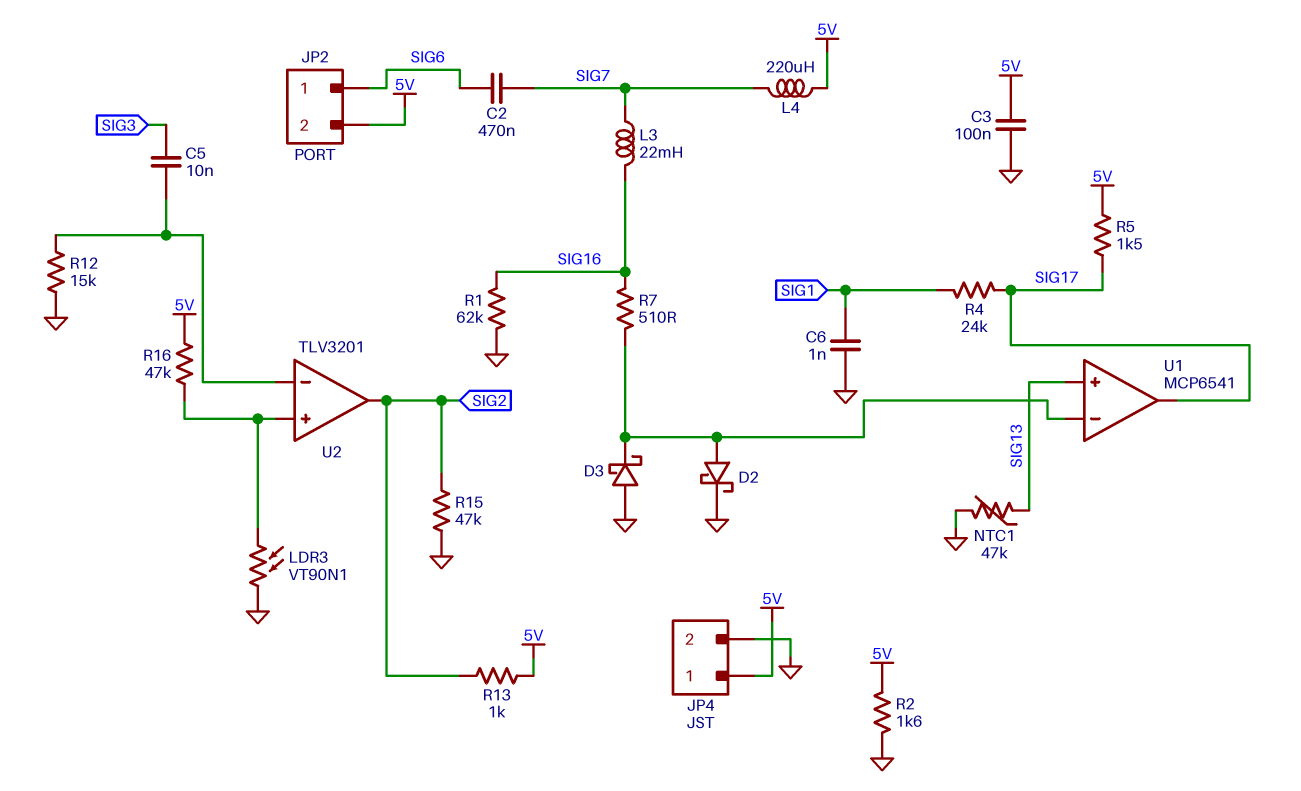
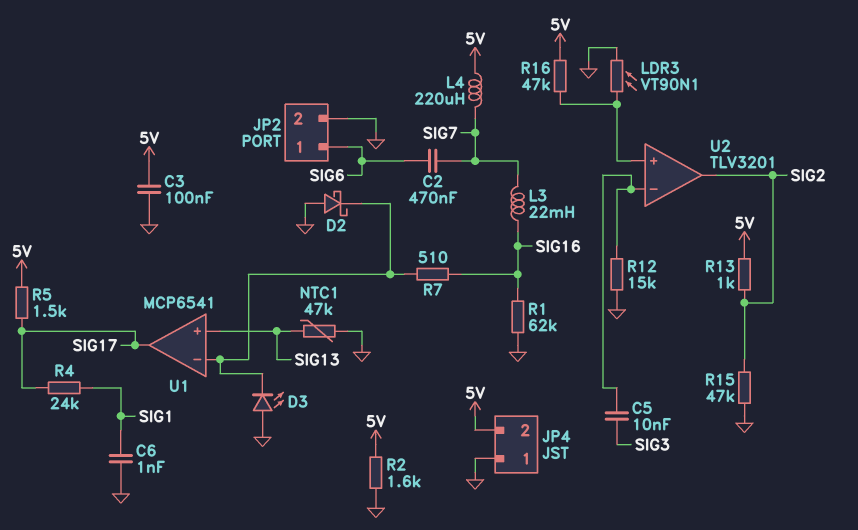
D2: schottky (A U1/in-, K GND) -> schottky (A GND, K U1/in-)
D3: schottky (A GND, K U1/in-) -> LED (A GND, K U1/in-)
JP2 pin 2: 5V -> GND
JP4 pin 1: 5V -> GND
JP4 pin 2: GND -> 5V

